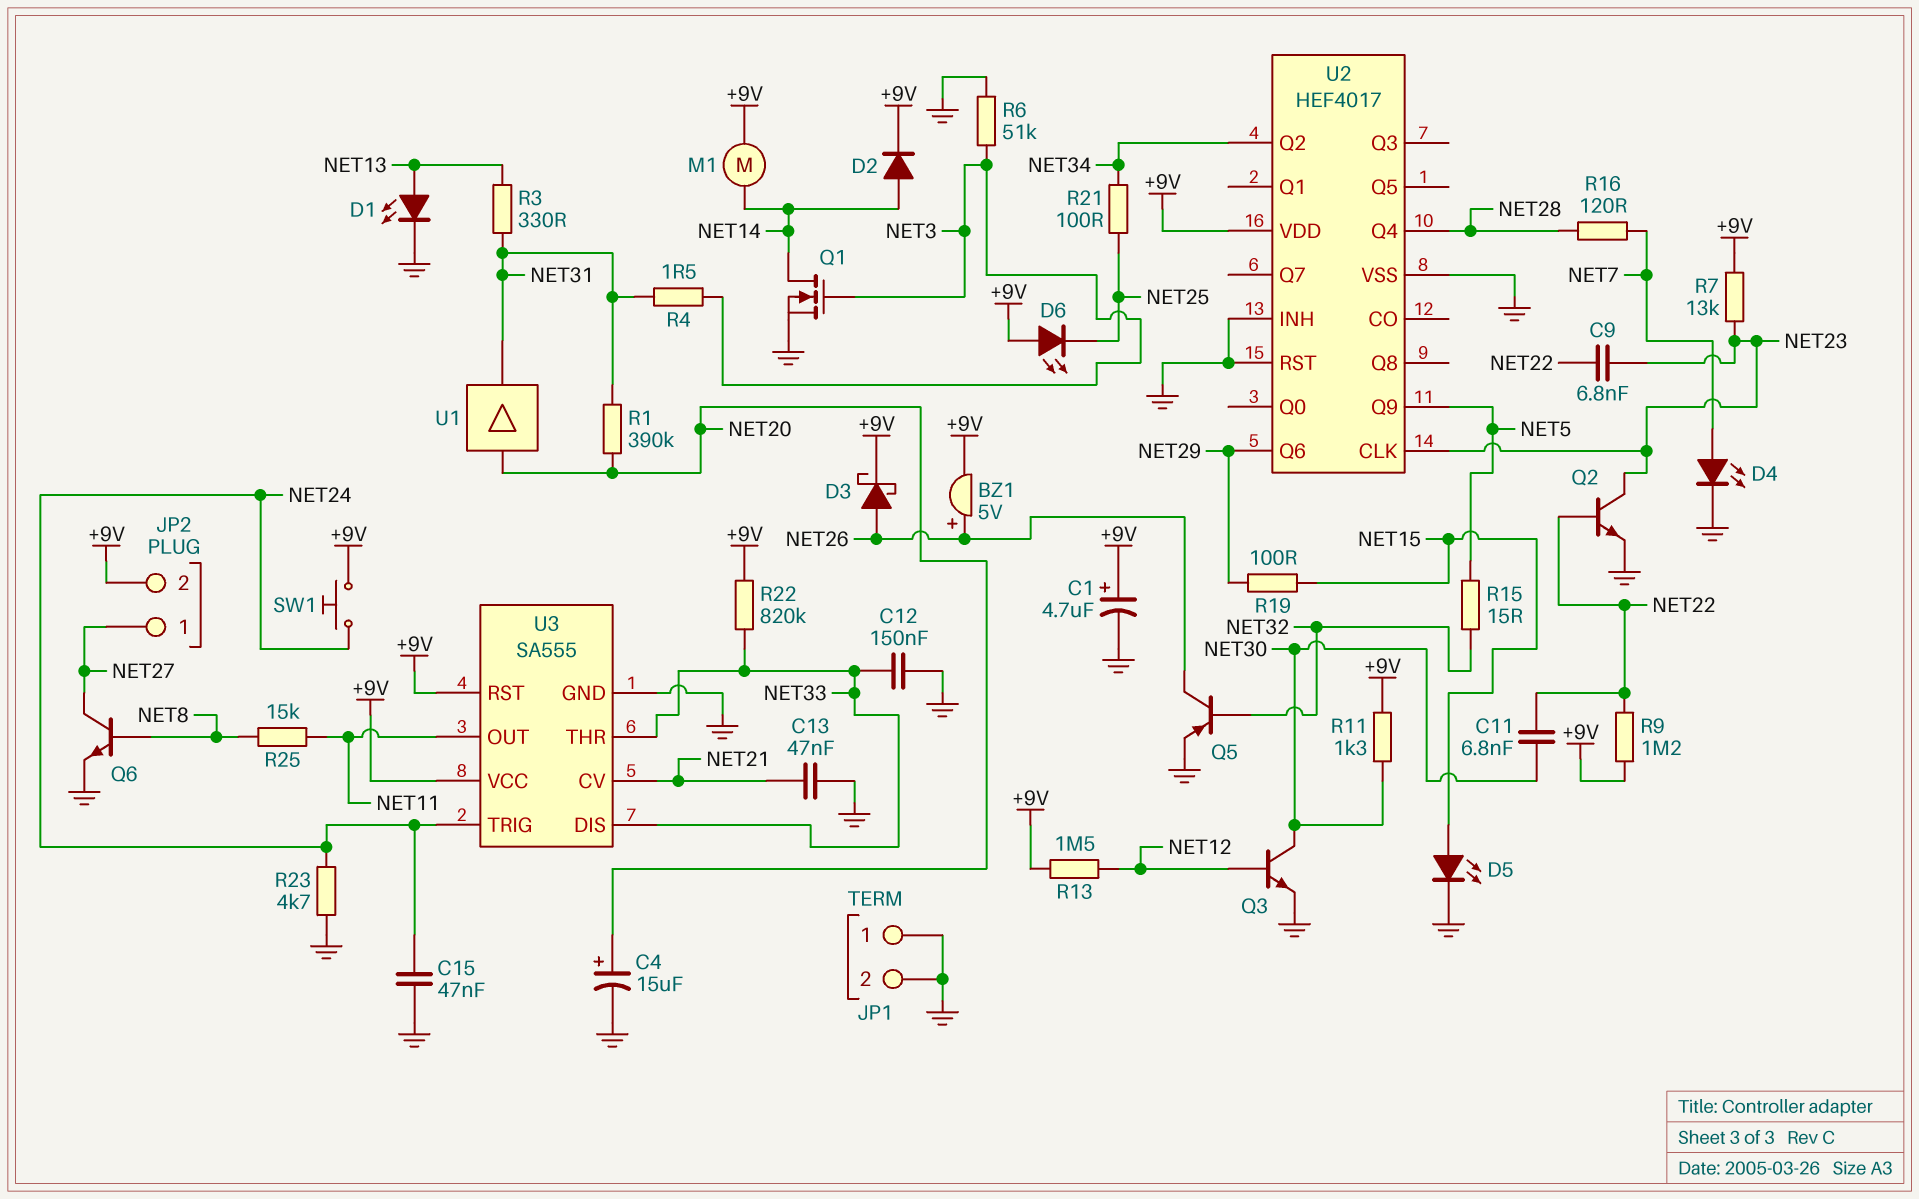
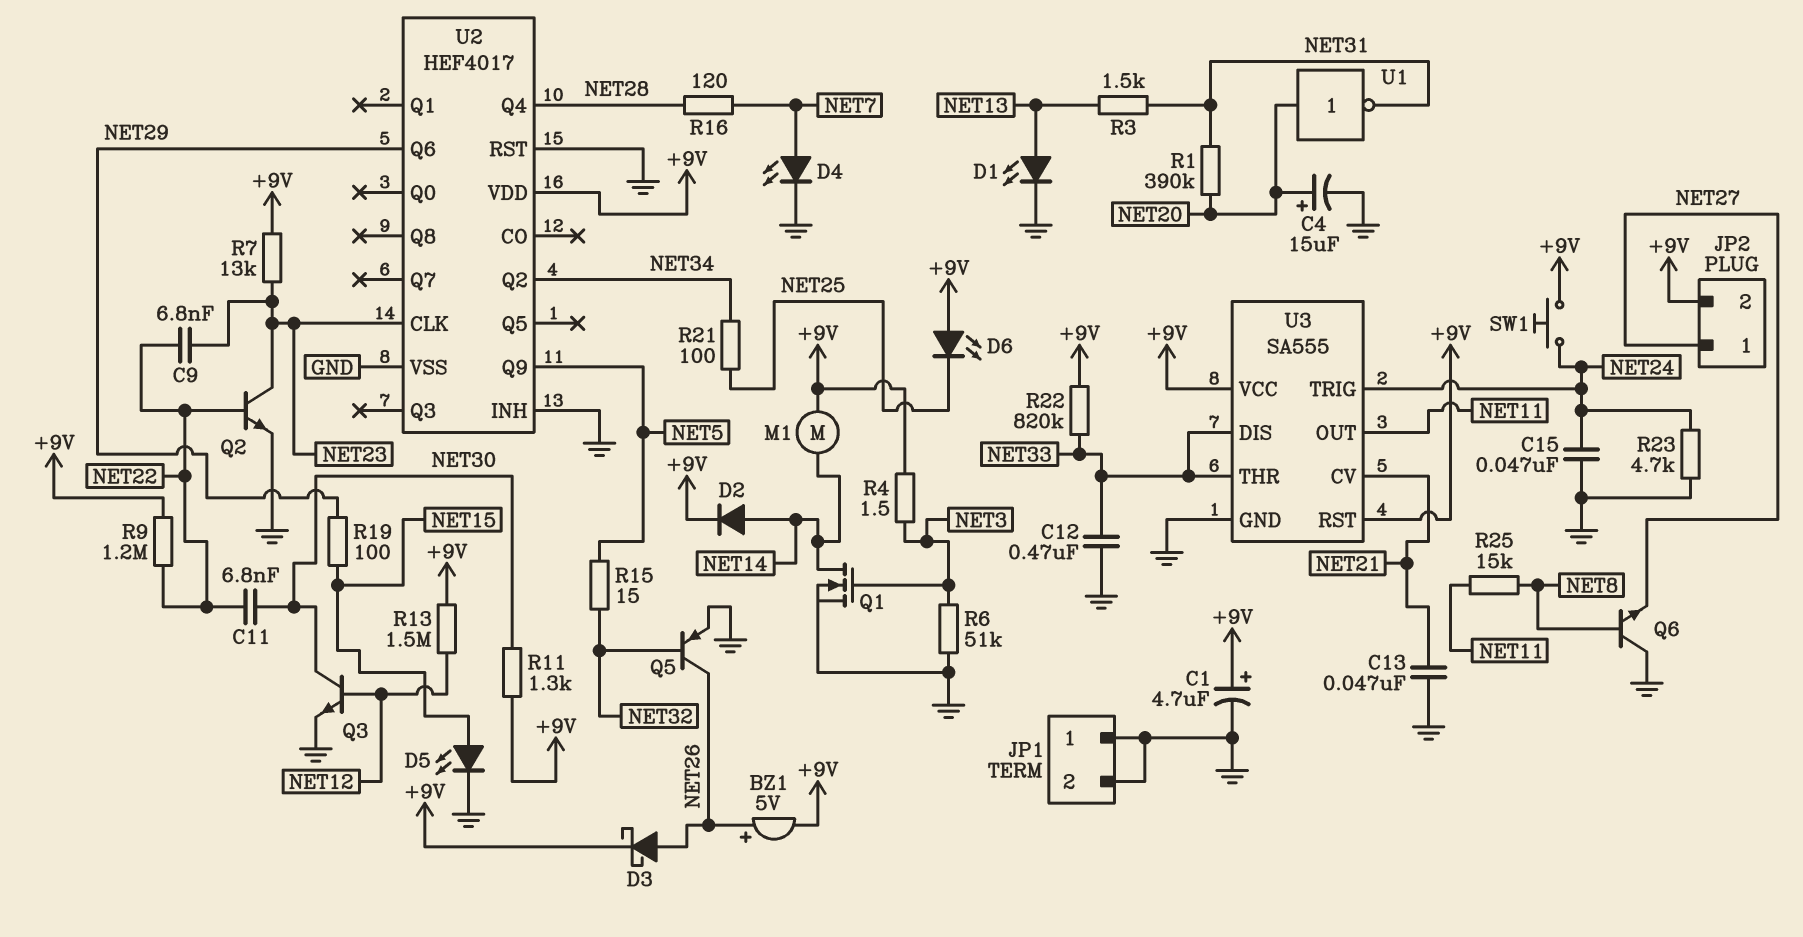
C12: 150nF (GND, NET33) -> 470nF (GND, NET33)
Q6: NPN (B NET8, C NET27, E GND) -> NPN (B NET8, C GND, E NET27)
R3: 330 (NET13, NET31) -> 1.5k (NET13, NET31)
R4: 1.5 (NET3, NET31) -> 1.5 (+9V, NET3)
U1: buffer (in NET20, out NET31) -> NOT (in NET20, out NET31)

